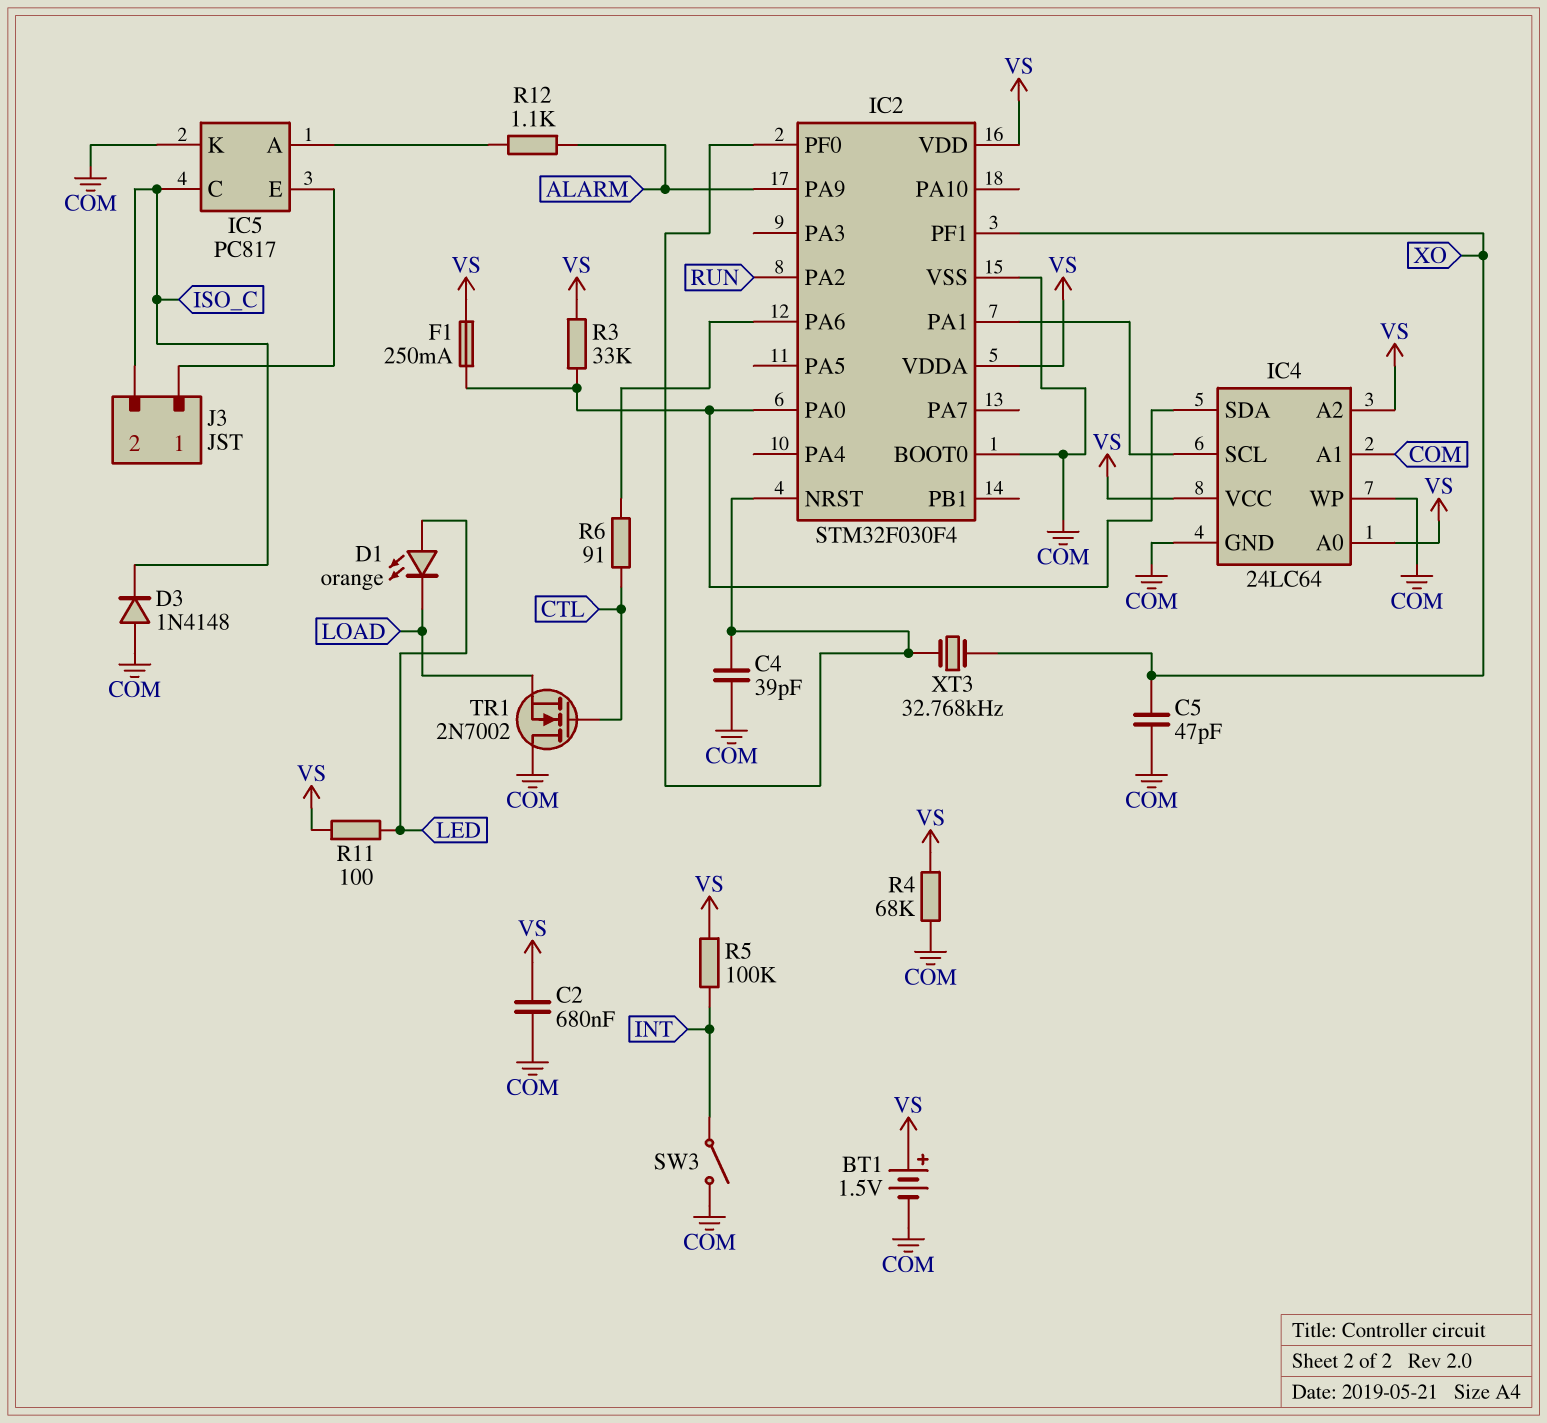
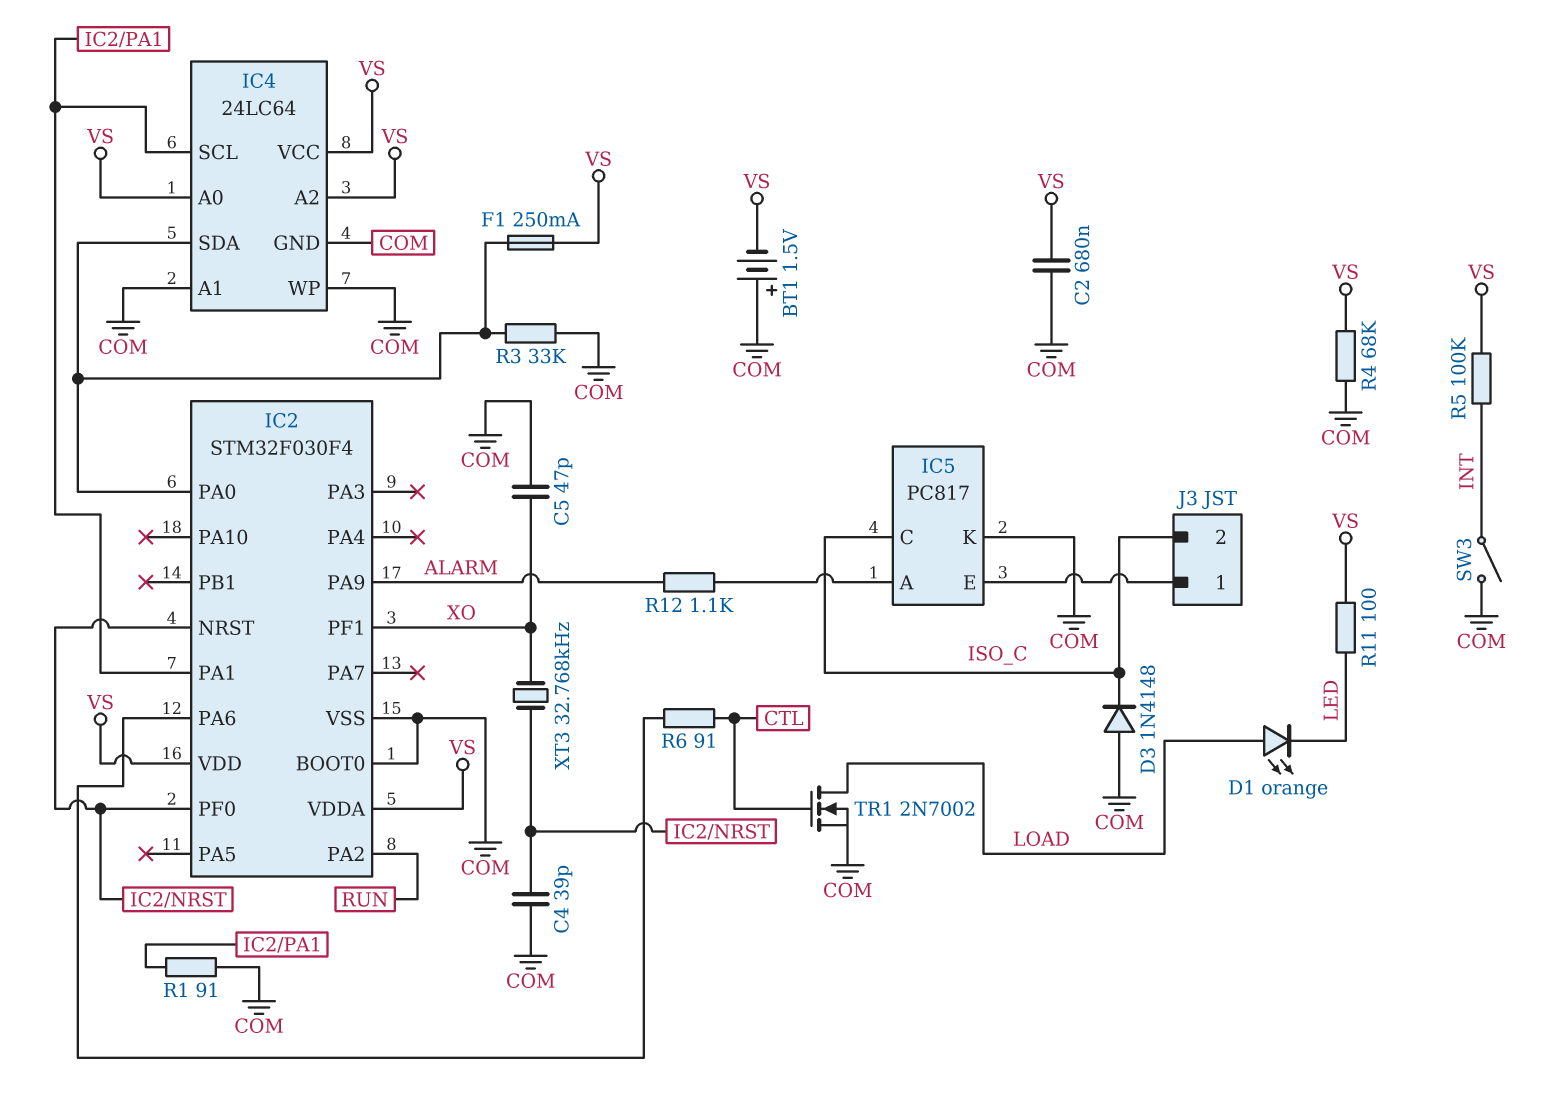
BT1: 1.5V (plus VS, minus COM) -> 1.5V (plus COM, minus VS)
D1: LED orange (A LED, K LOAD) -> LED orange (A LOAD, K LED)
R1: none -> 91 (COM, IC2/PA1)
R3: 33k (IC2/PA0, VS) -> 33k (COM, IC2/PA0)
TR1: NMOS 2N7002 (G CTL, D COM, S LOAD) -> NMOS 2N7002 (G CTL, D LOAD, S COM)

